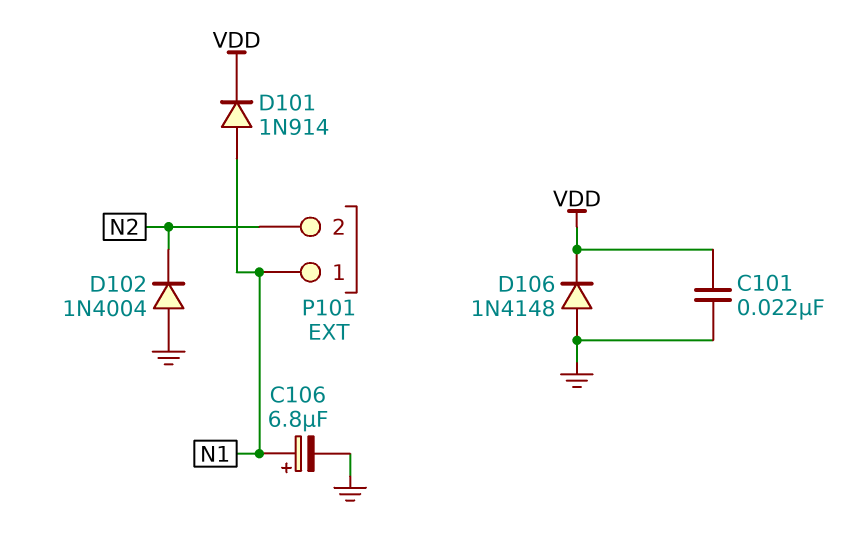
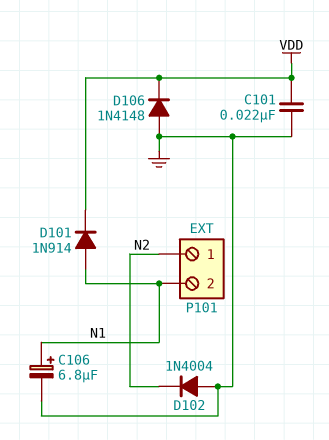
P101 pin 1: N1 -> N2
P101 pin 2: N2 -> N1

